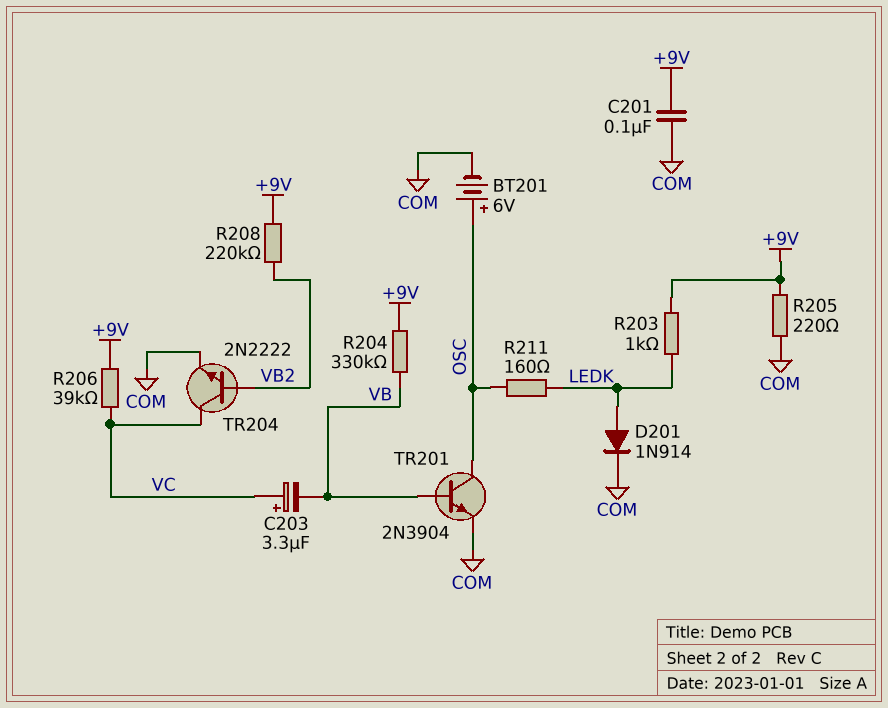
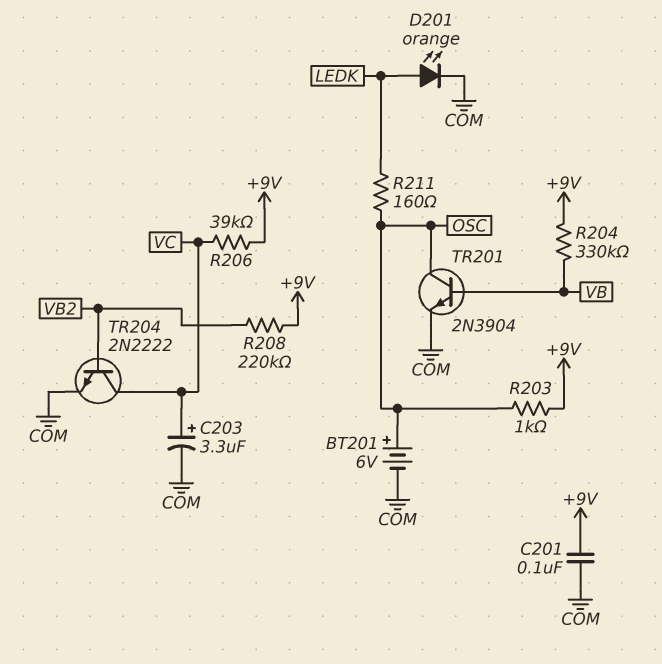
C203: 3.3uF (plus VC, minus VB) -> 3.3uF (plus VC, minus COM)
D201: diode 1N914 (A LEDK, K COM) -> LED orange (A LEDK, K COM)
R203: 1k (+9V, LEDK) -> 1k (+9V, OSC)
R205: 220 (+9V, COM) -> none

